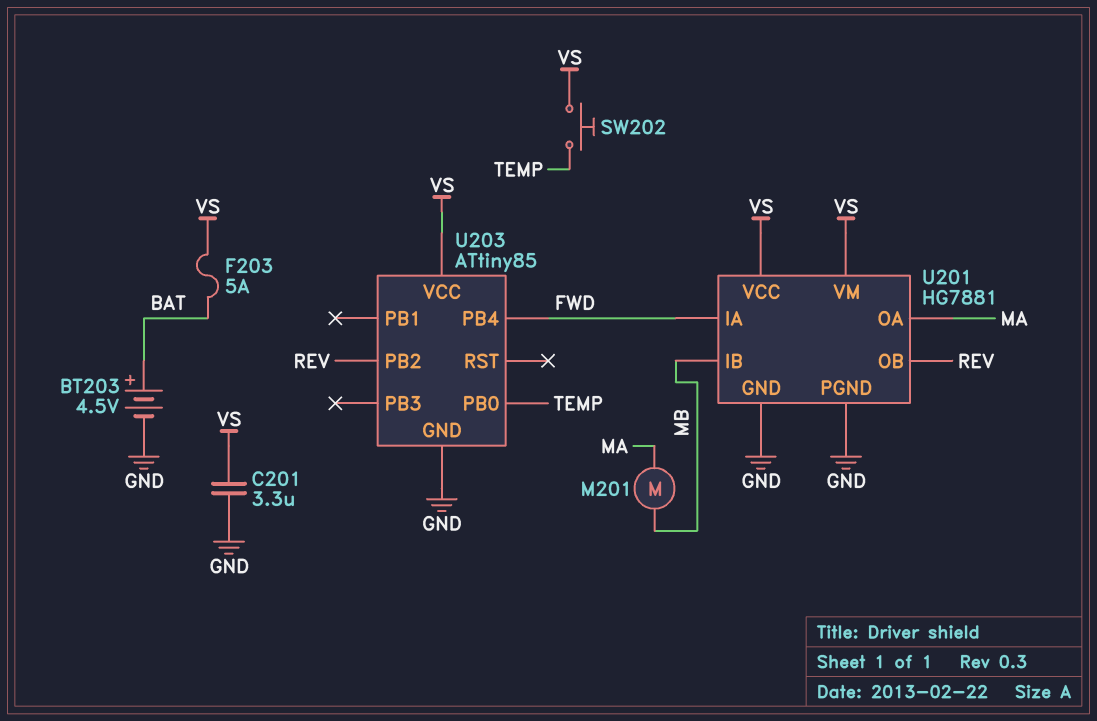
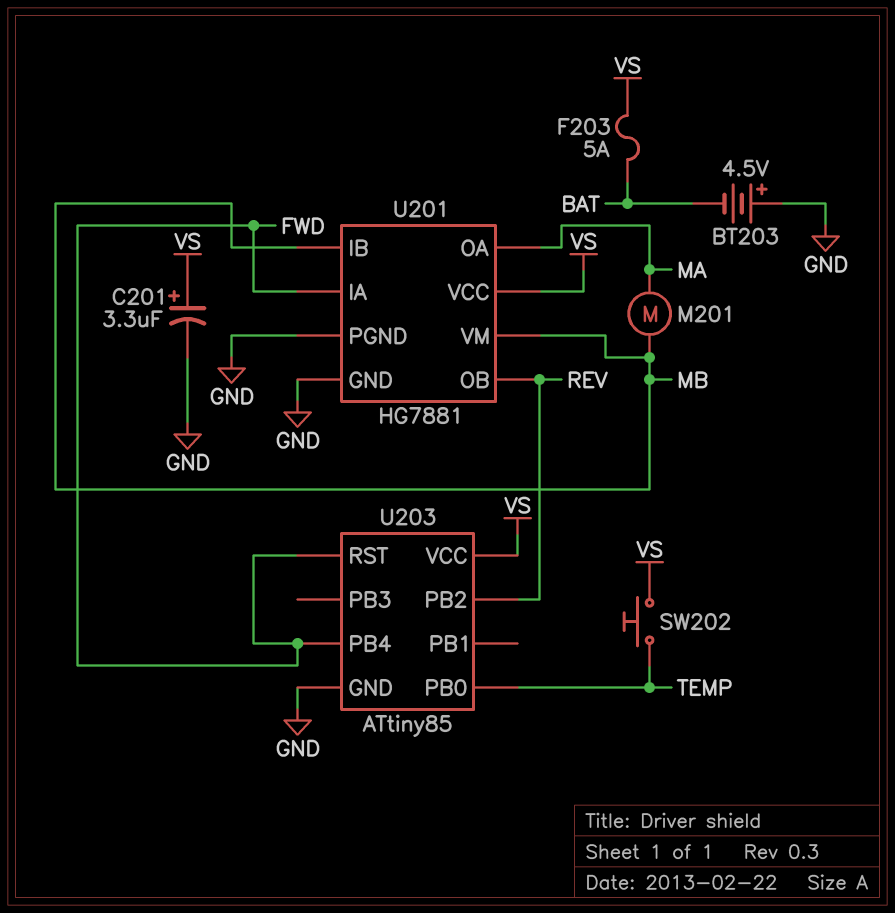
BT203: 4.5V (plus BAT, minus GND) -> 4.5V (plus GND, minus BAT)
C201: 3.3uF (GND, VS) -> 3.3uF (plus VS, minus GND)
U201 pin VM: VS -> MB
U203 pin RST: none -> FWD

